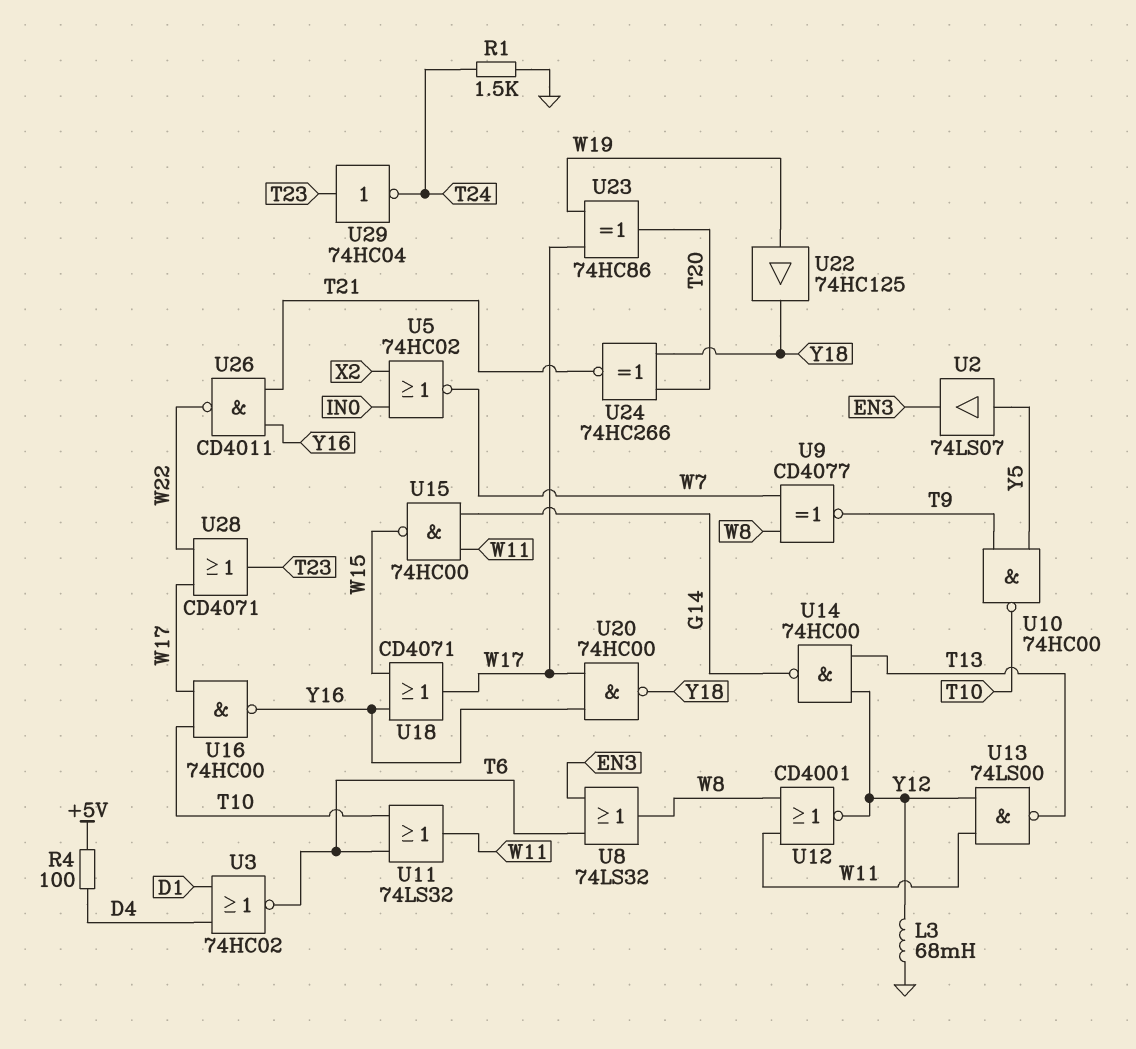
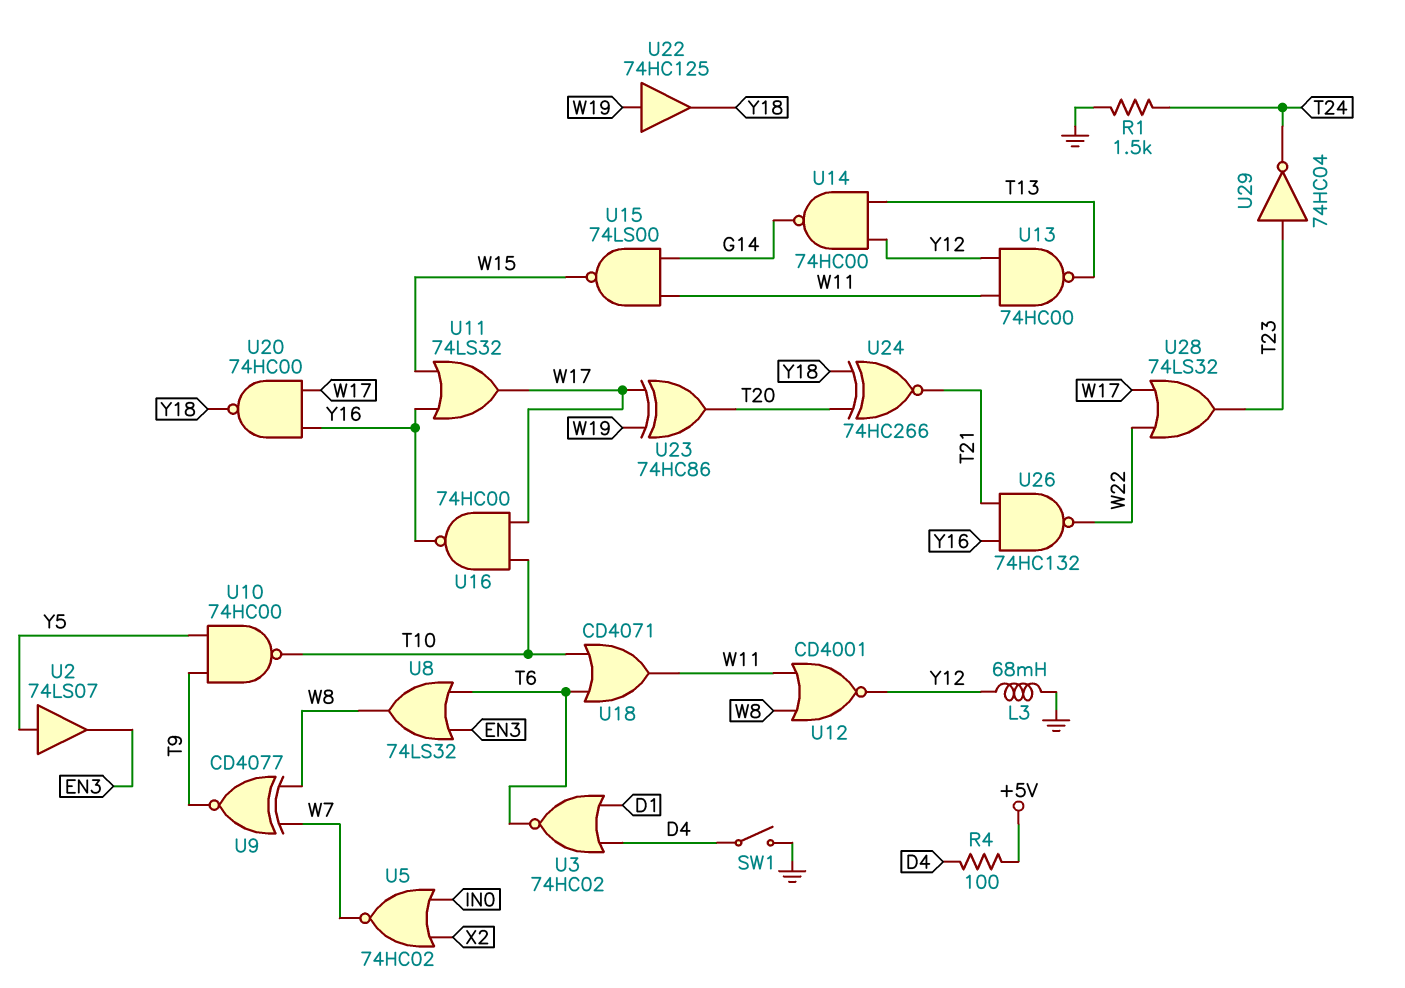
SW1: none -> switch (D4, GND)
U11: OR 74LS32 (in T6, in T10, out W11) -> OR 74LS32 (in W15, in Y16, out W17)
U13: NAND 74LS00 (in W11, in Y12, out T13) -> NAND 74HC00 (in W11, in Y12, out T13)
U15: NAND 74HC00 (in G14, in W11, out W15) -> NAND 74LS00 (in G14, in W11, out W15)
U18: OR CD4071 (in W15, in Y16, out W17) -> OR CD4071 (in T6, in T10, out W11)
U26: NAND CD4011 (in T21, in Y16, out W22) -> NAND 74HC132 (in T21, in Y16, out W22)
U28: OR CD4071 (in W17, in W22, out T23) -> OR 74LS32 (in W17, in W22, out T23)

